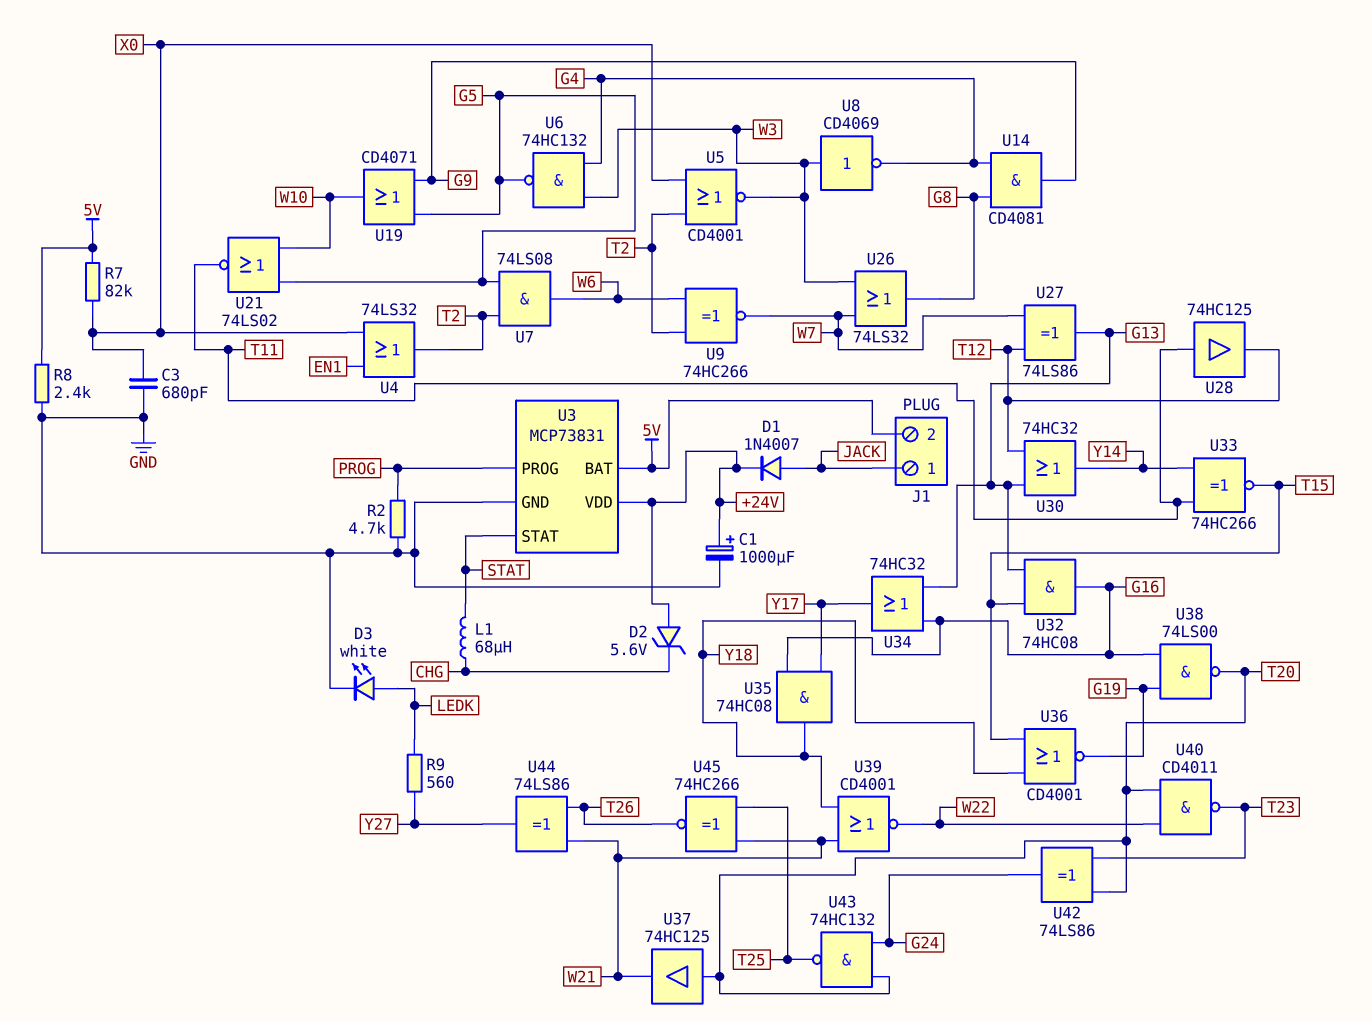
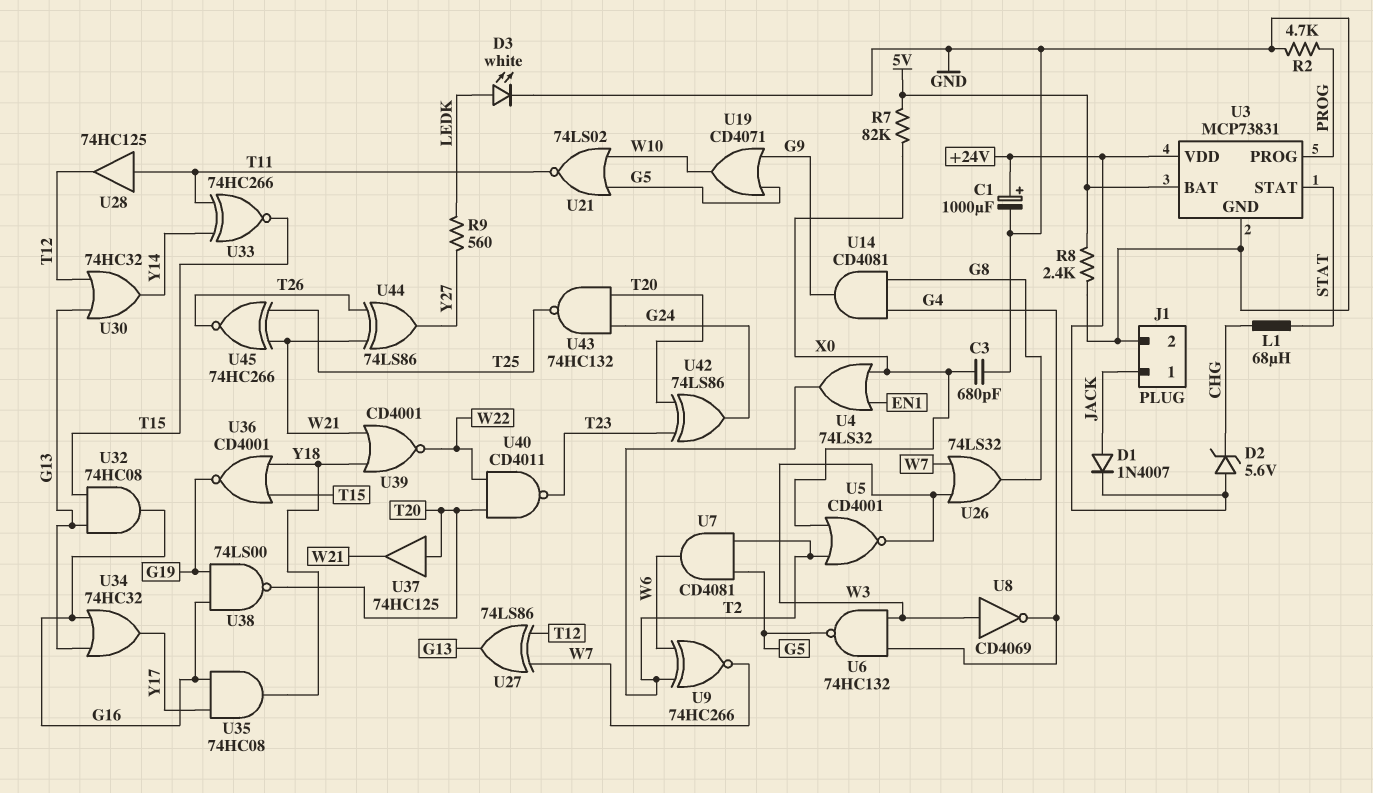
J1 pin 2: 5V -> GND
U7: AND 74LS08 (in G5, in T2, out W6) -> AND CD4081 (in G5, in T2, out W6)

